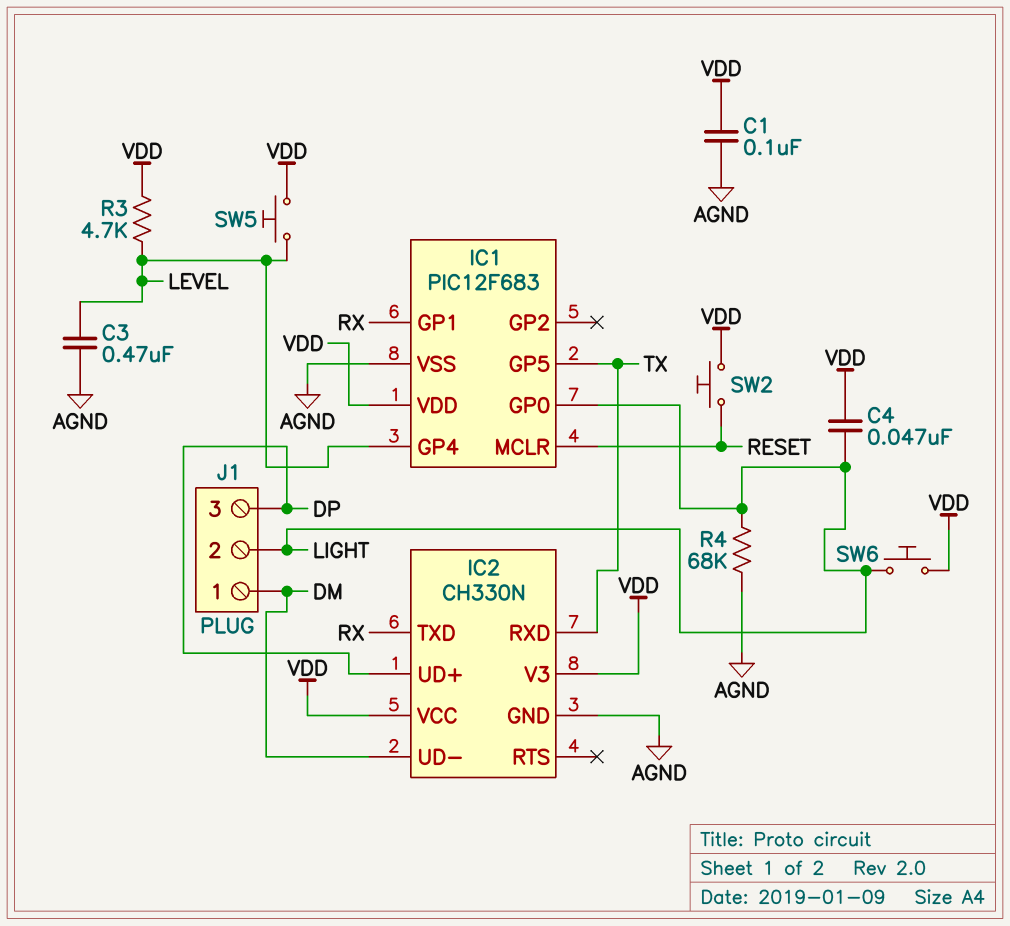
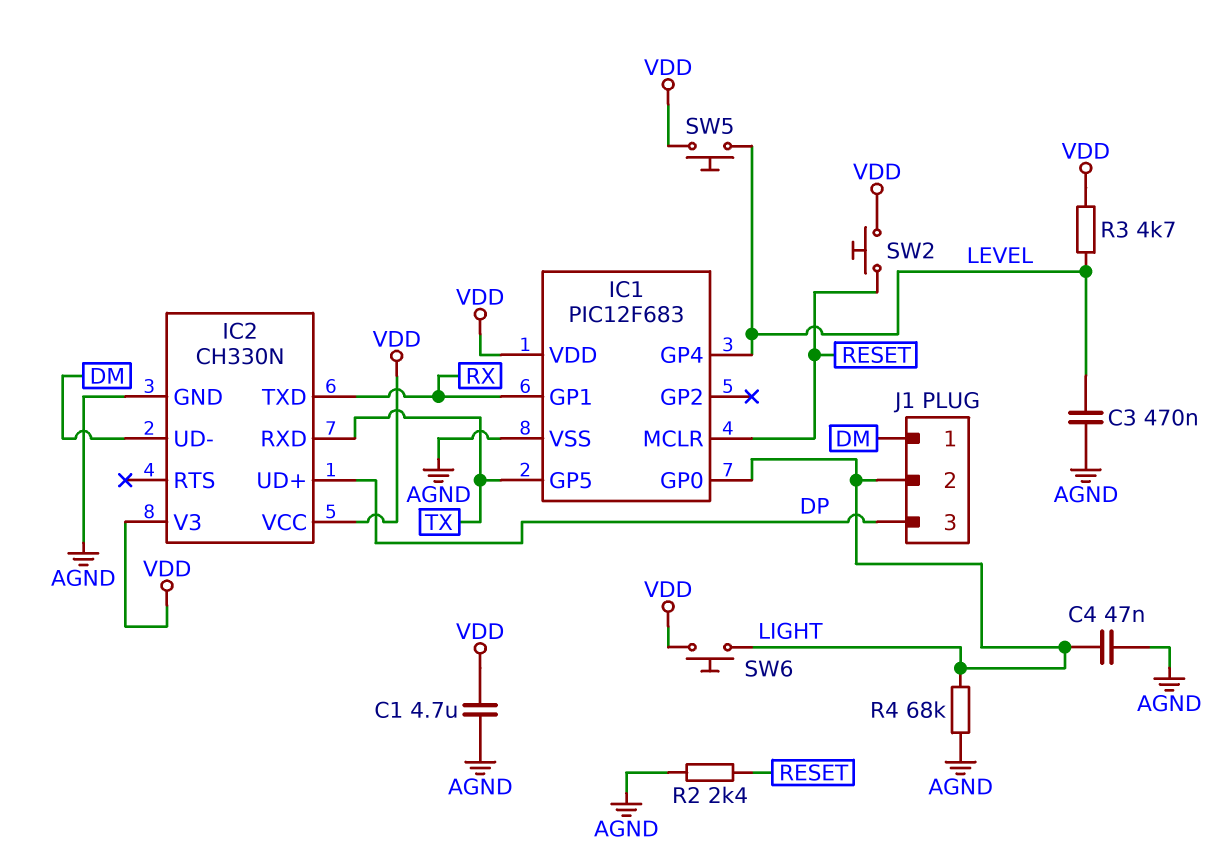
C1: 100nF (AGND, VDD) -> 4.7uF (AGND, VDD)
C4: 47nF (LIGHT, VDD) -> 47nF (AGND, LIGHT)
R2: none -> 2.4k (AGND, RESET)

